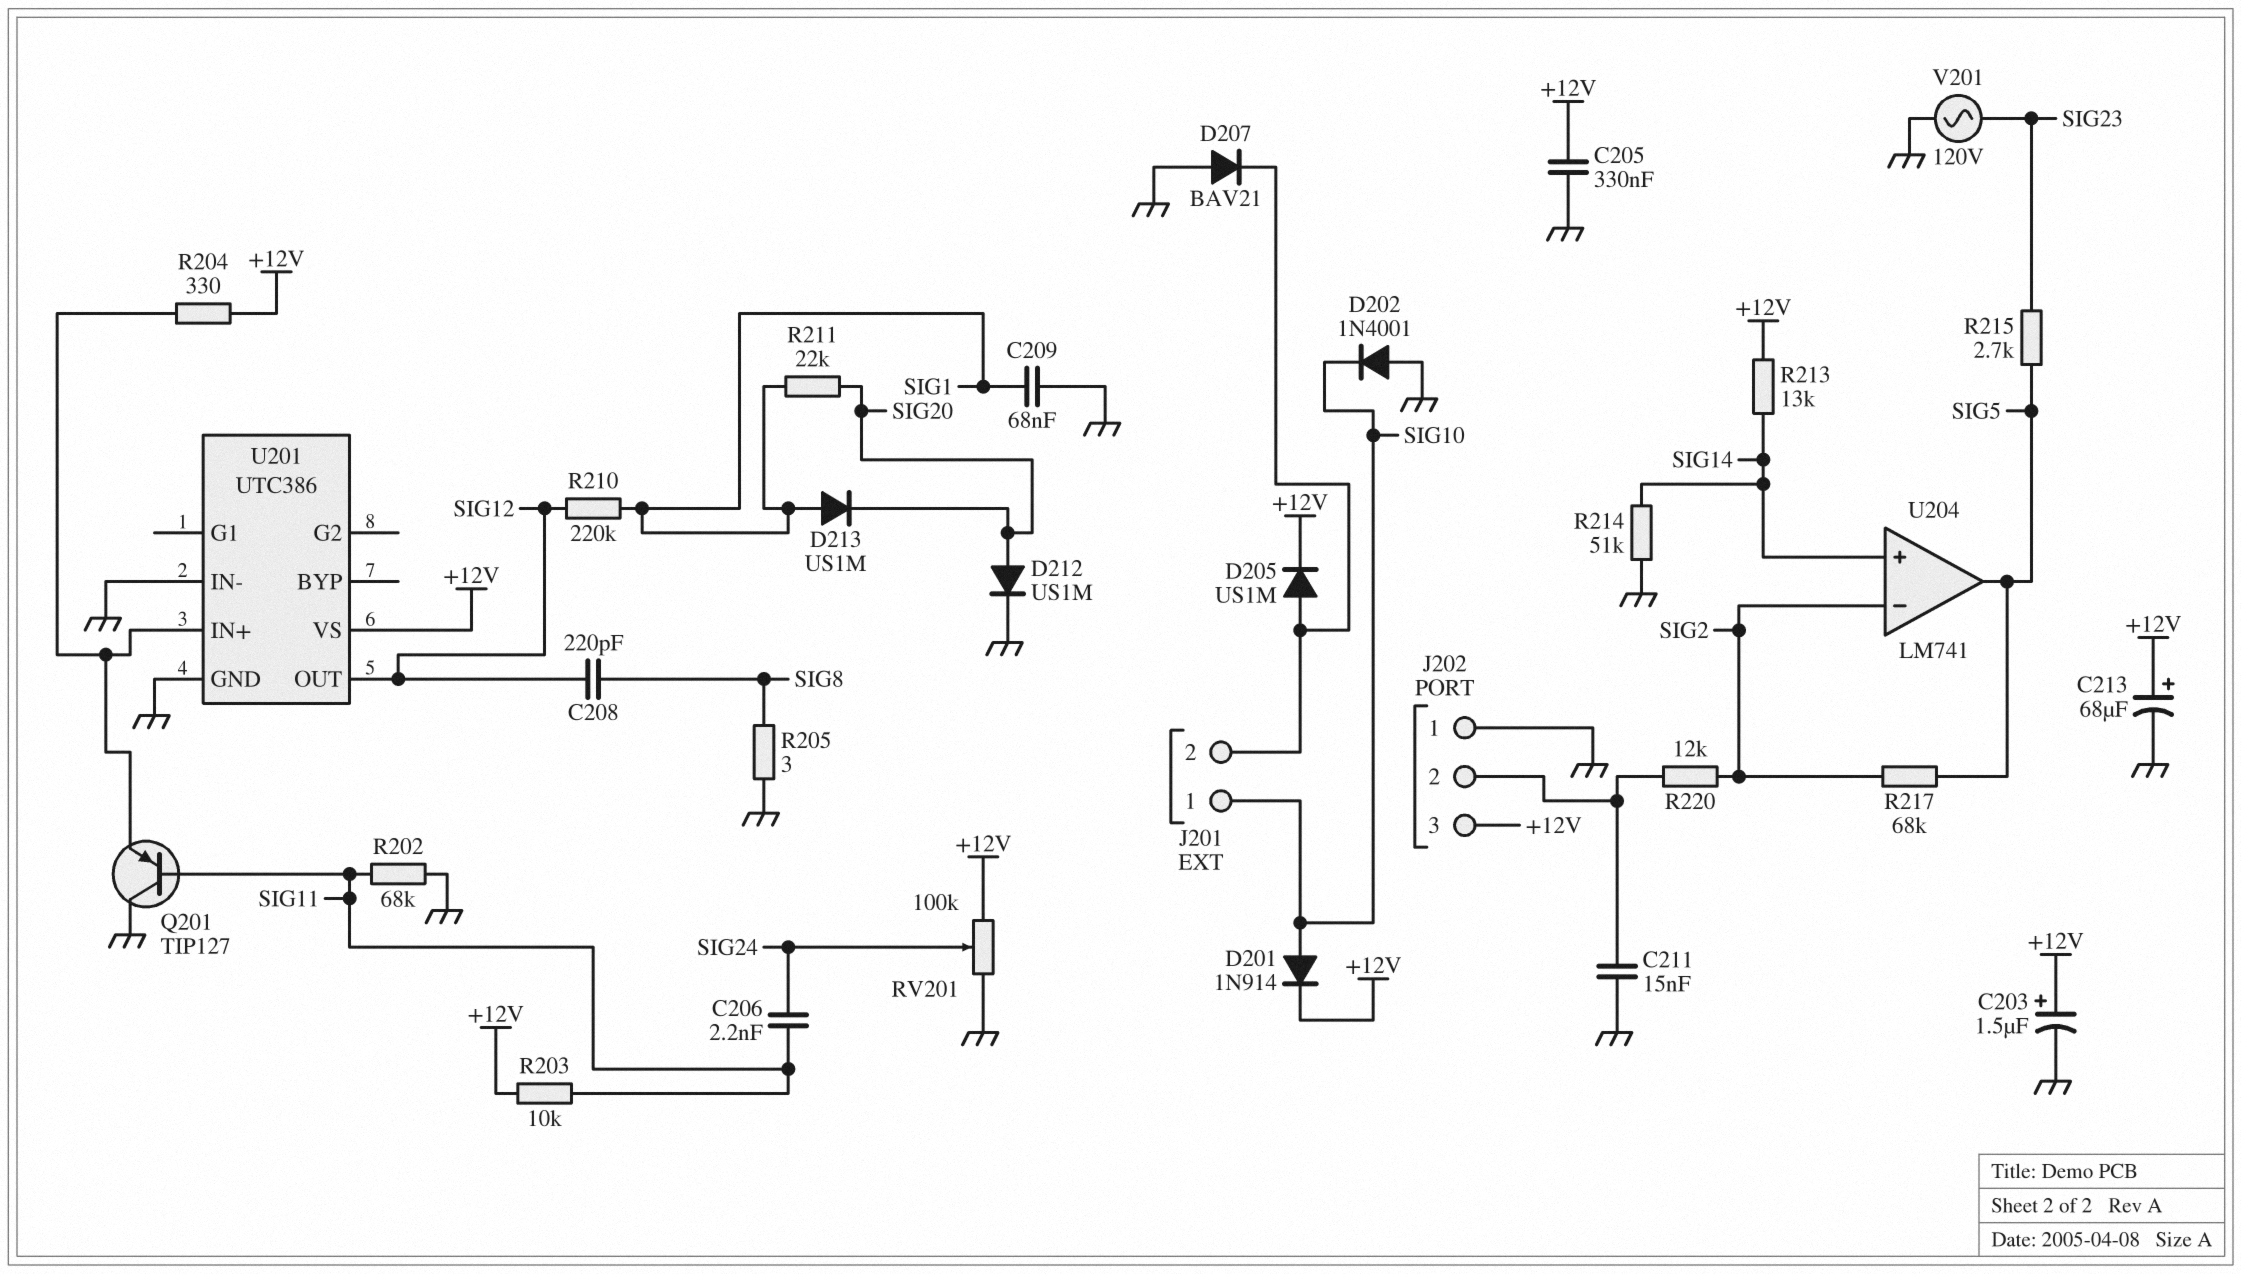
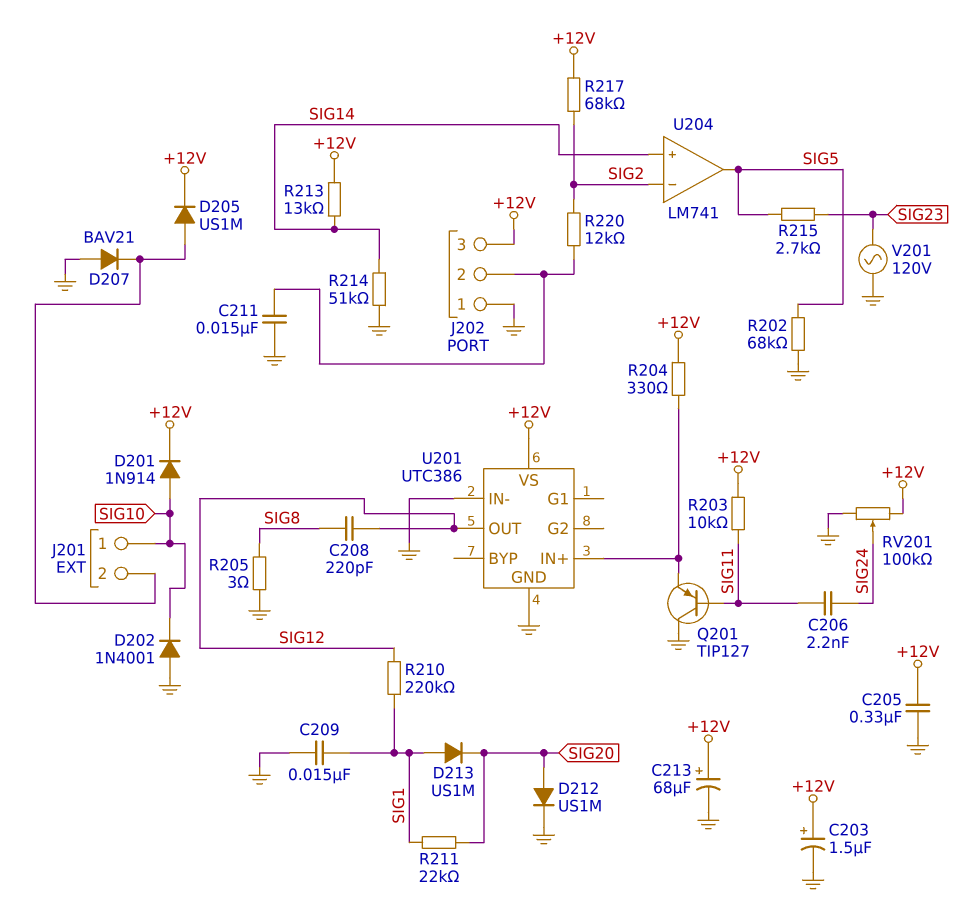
C209: 68nF (GND, SIG1) -> 15nF (GND, SIG1)
R202: 68k (GND, SIG11) -> 68k (GND, SIG5)
R217: 68k (SIG2, SIG5) -> 68k (+12V, SIG2)

